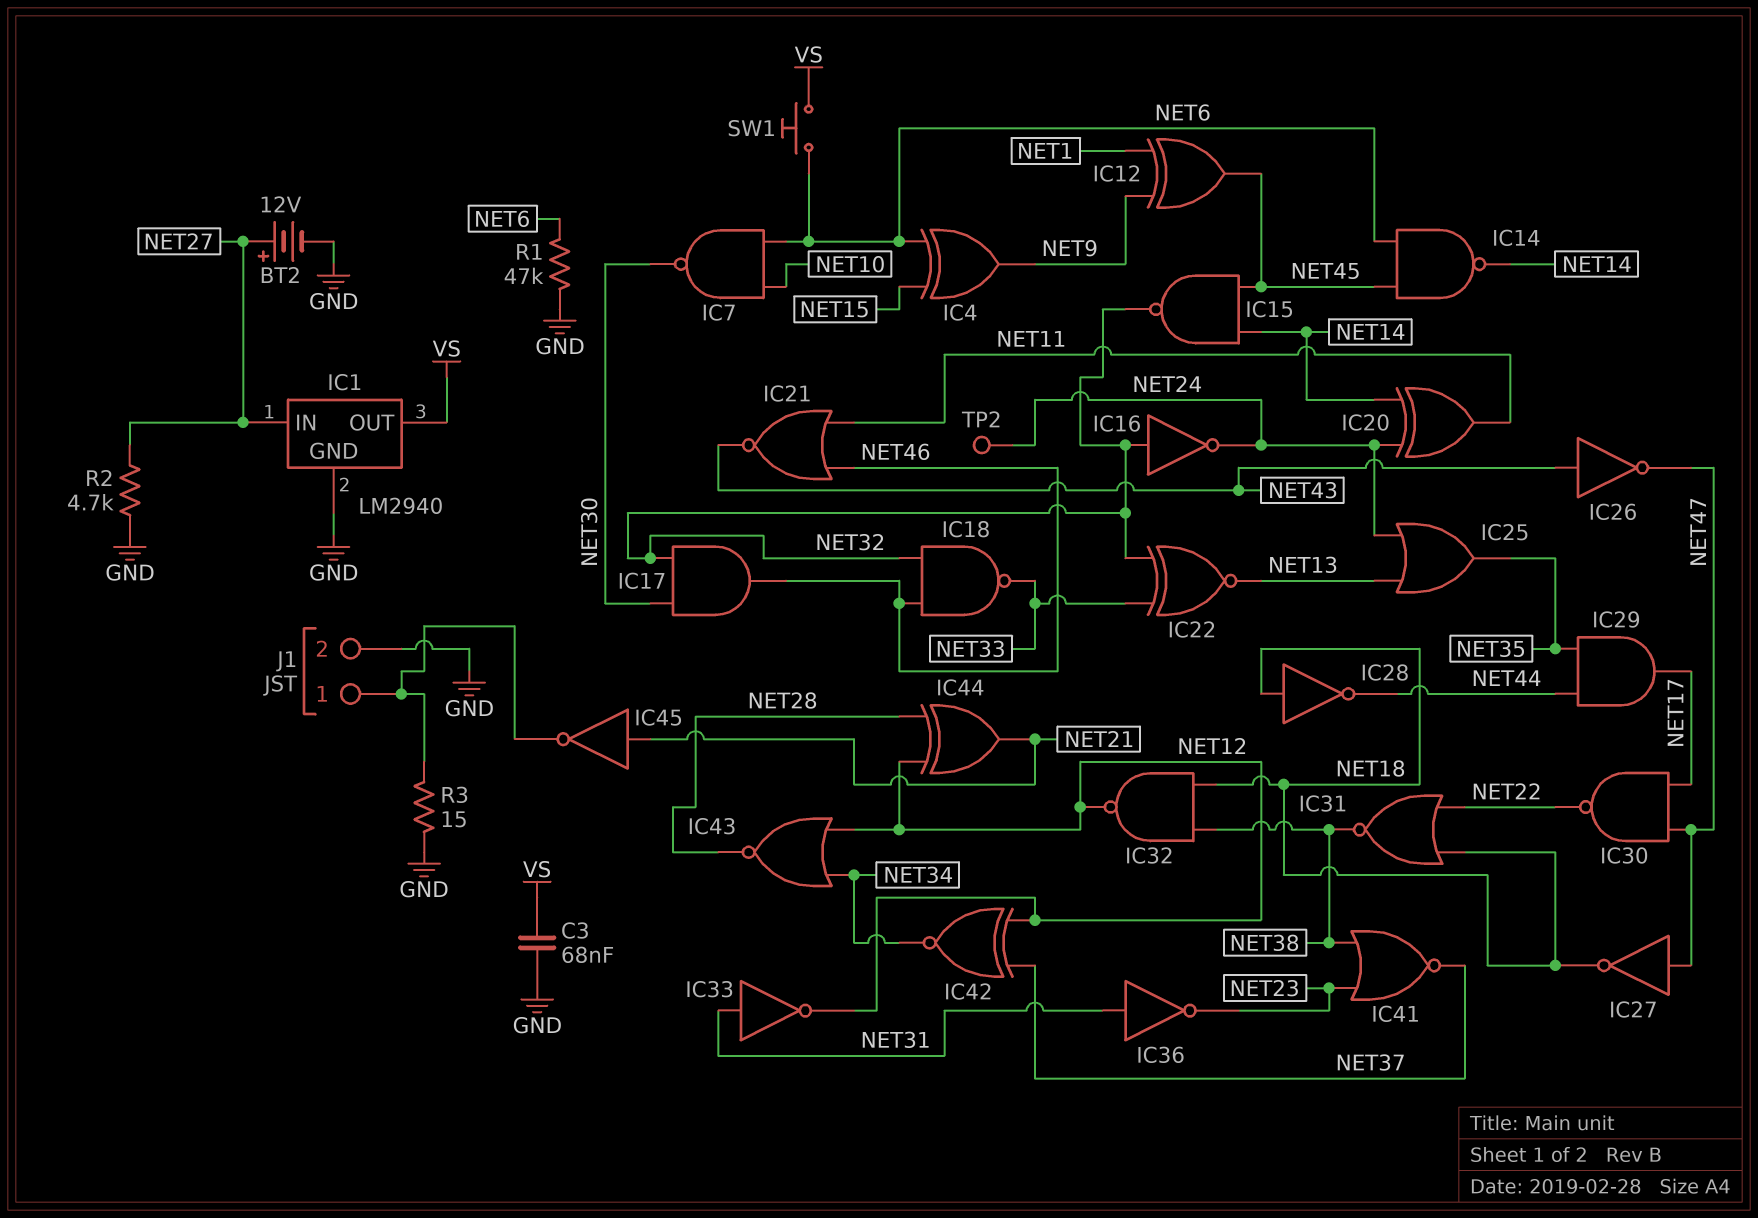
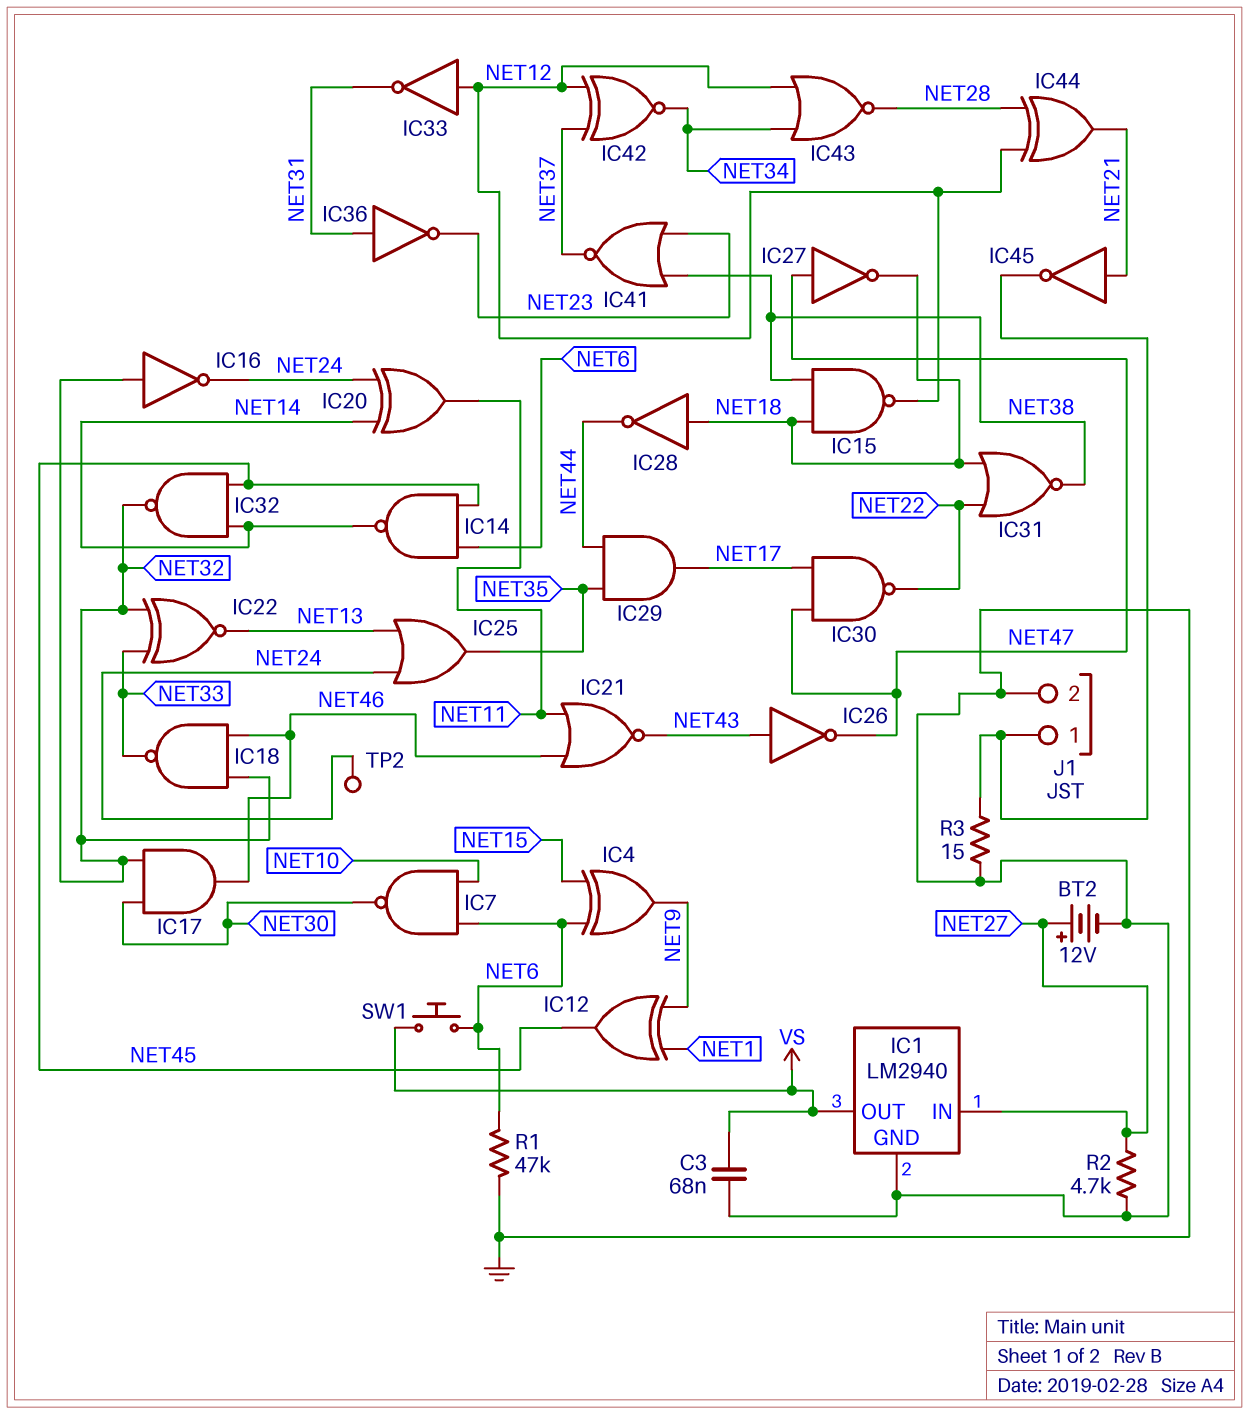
IC15: NAND (in NET14, in NET45, out NET32) -> NAND (in NET18, in NET38, out NET12)
IC32: NAND (in NET18, in NET38, out NET12) -> NAND (in NET14, in NET45, out NET32)
IC33: NOT (in NET31, out NET12) -> NOT (in NET12, out NET31)

